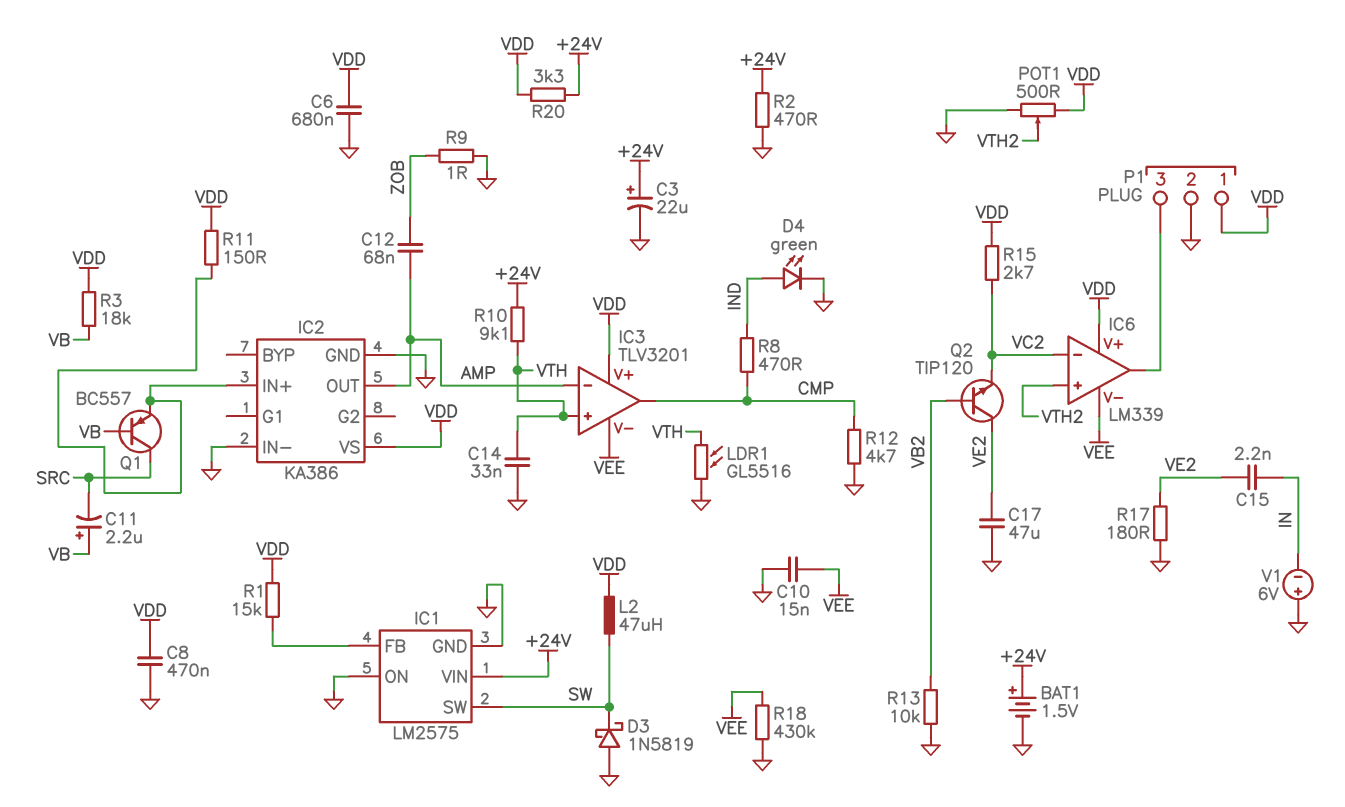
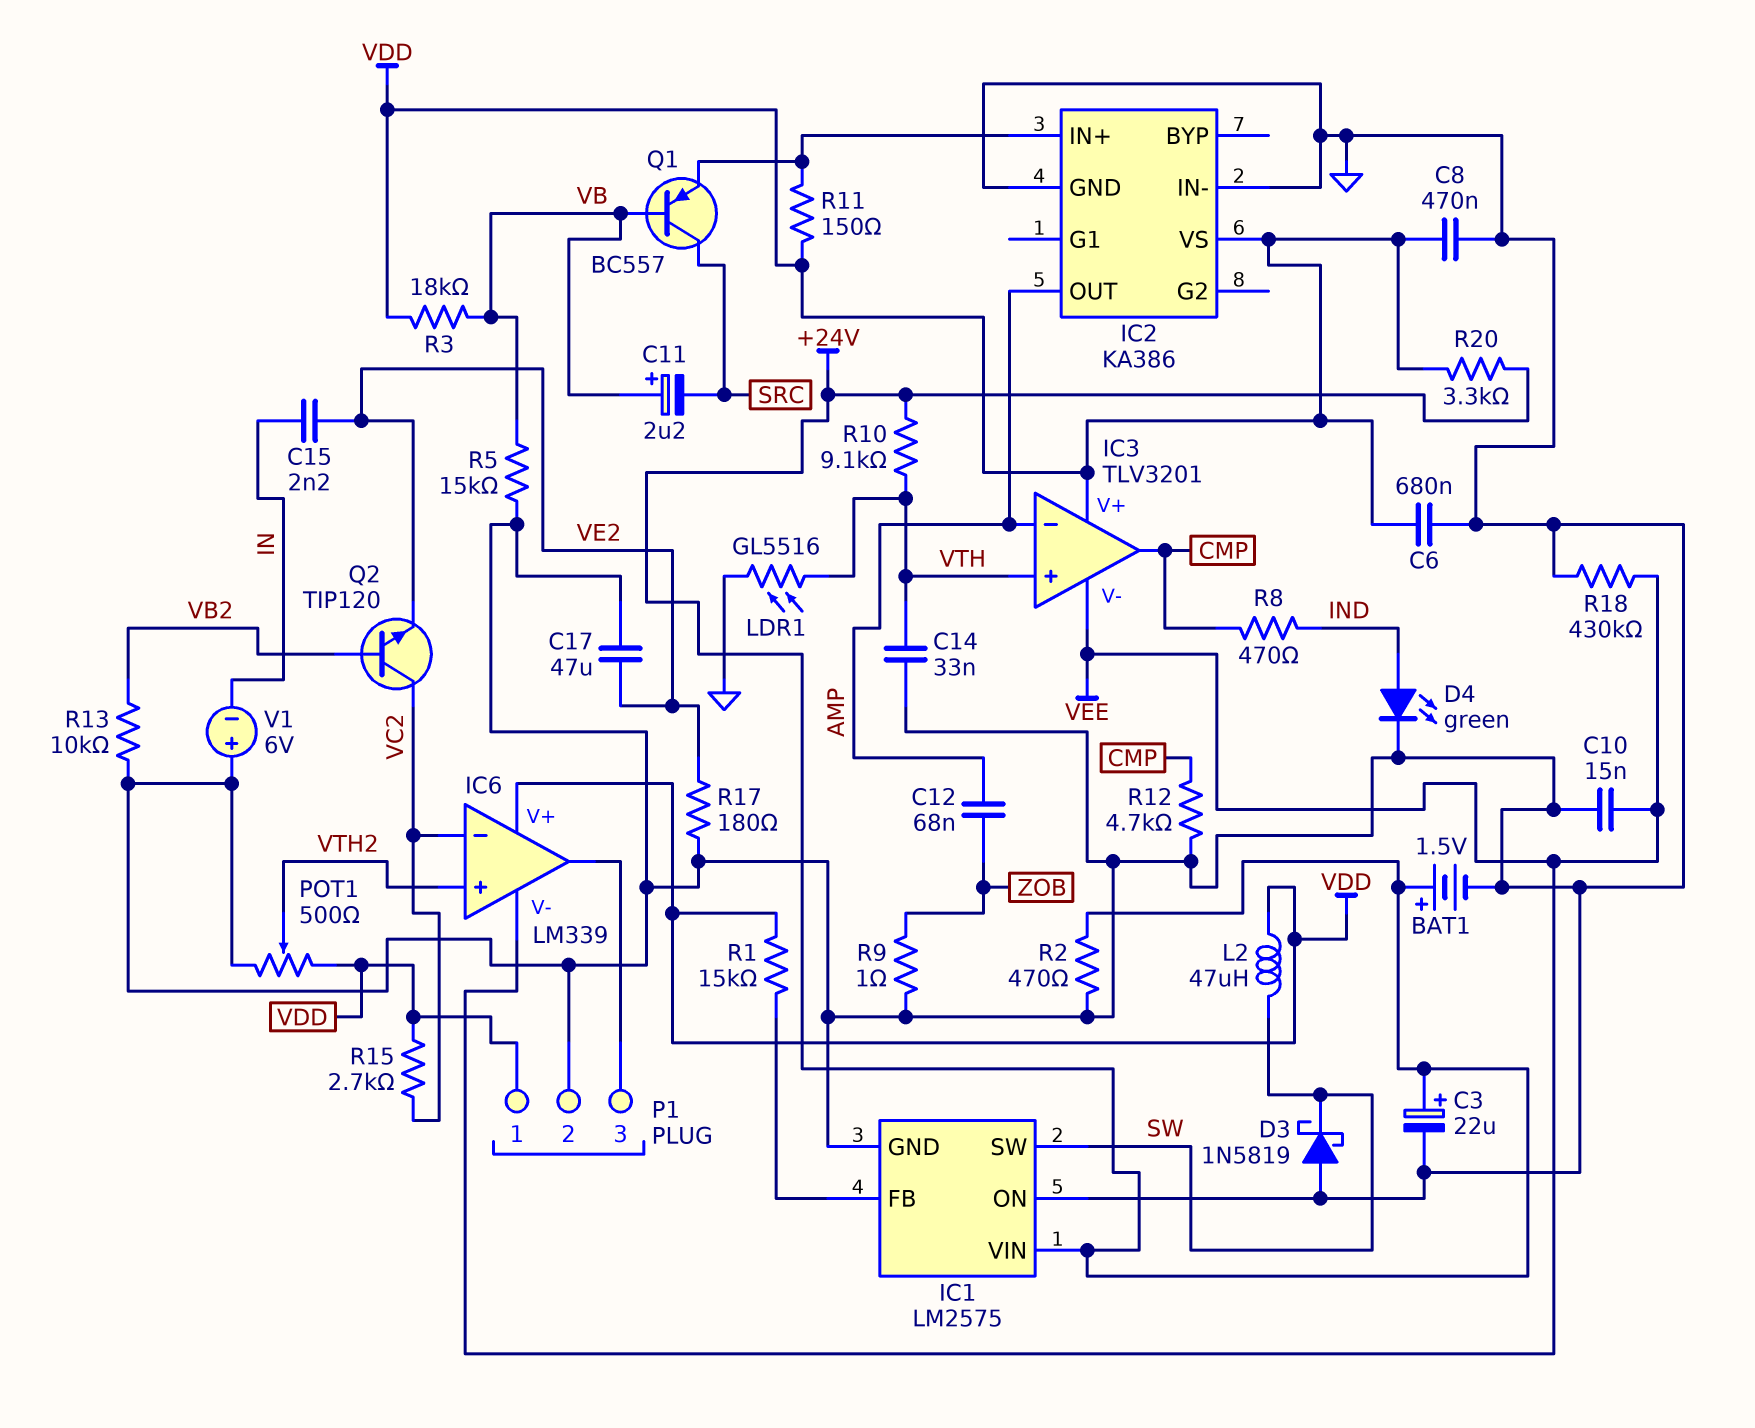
Q2: NPN TIP120 (B VB2, C VE2, E VC2) -> NPN TIP120 (B VB2, C VC2, E VE2)
R5: none -> 15k (GND, VB)

